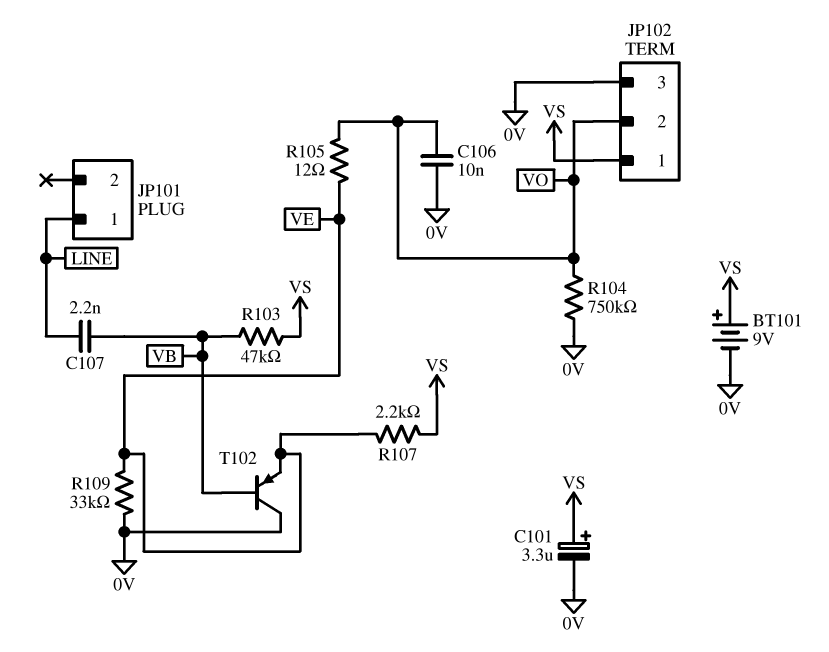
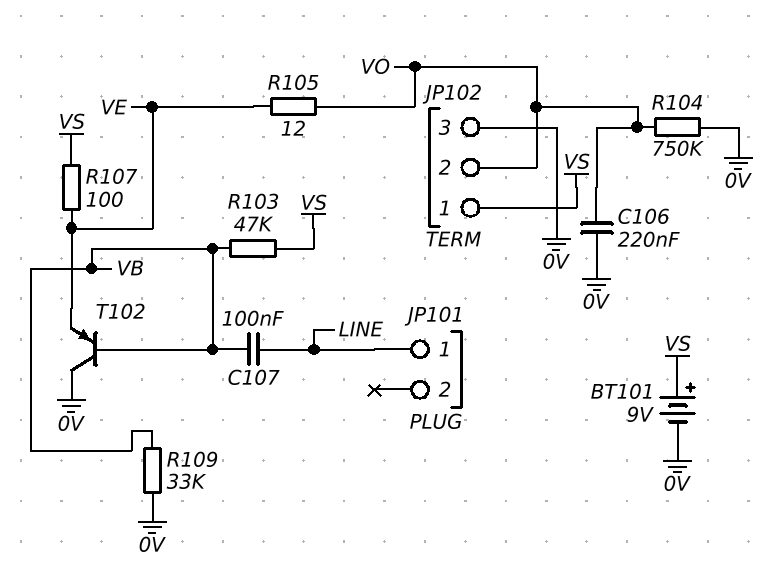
C101: 3.3uF (plus VS, minus 0V) -> none
C106: 10nF (0V, VO) -> 220nF (0V, VO)
C107: 2.2nF (LINE, VB) -> 100nF (LINE, VB)
R107: 2.2k (VE, VS) -> 100 (VE, VS)
R109: 33k (0V, VE) -> 33k (0V, VB)

